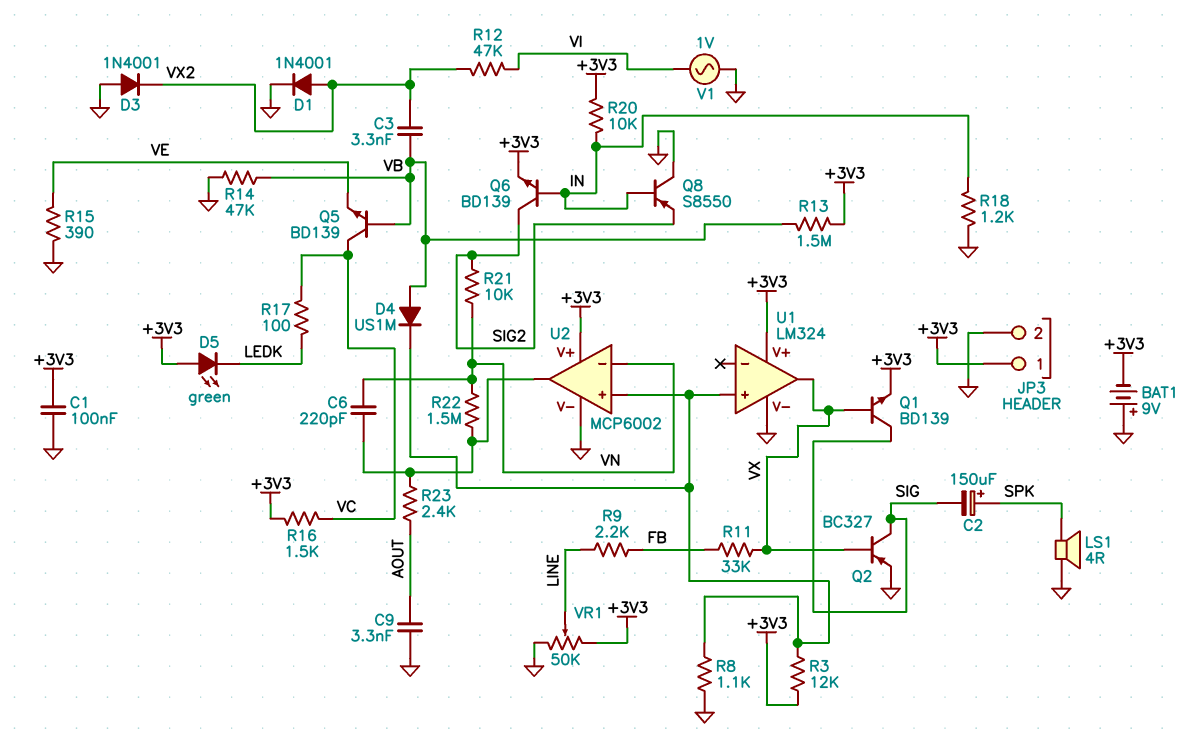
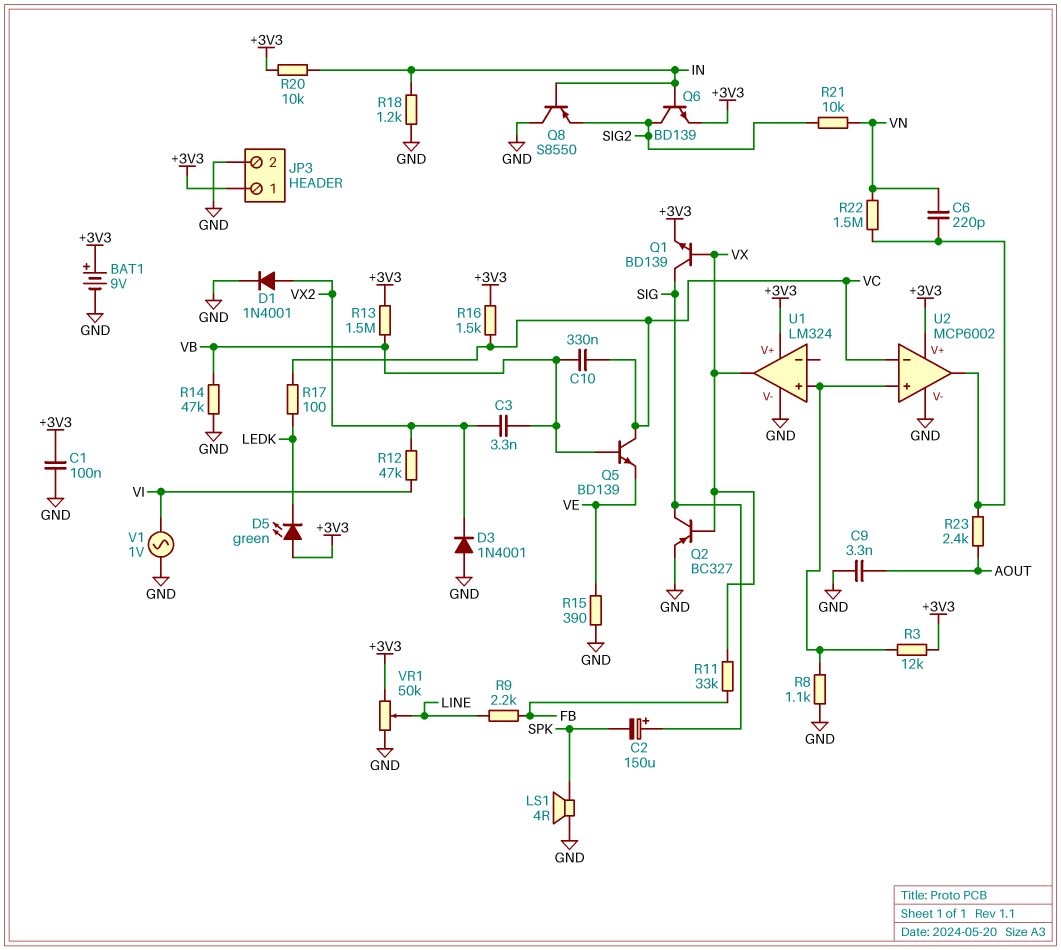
BAT1: 9V (plus GND, minus +3V3) -> 9V (plus +3V3, minus GND)
C2: 150uF (plus SPK, minus SIG) -> 150uF (plus SIG, minus SPK)
C10: none -> 330nF (VB, VC)
D4: diode US1M (A VB, K U1/in+) -> none
U2 pin in-: VN -> VC

